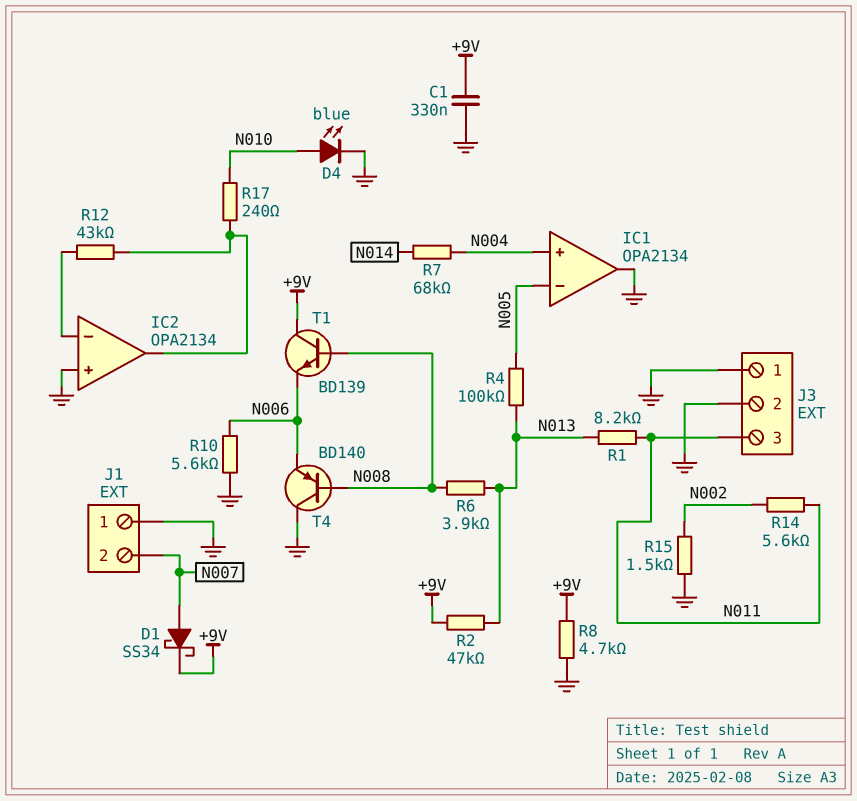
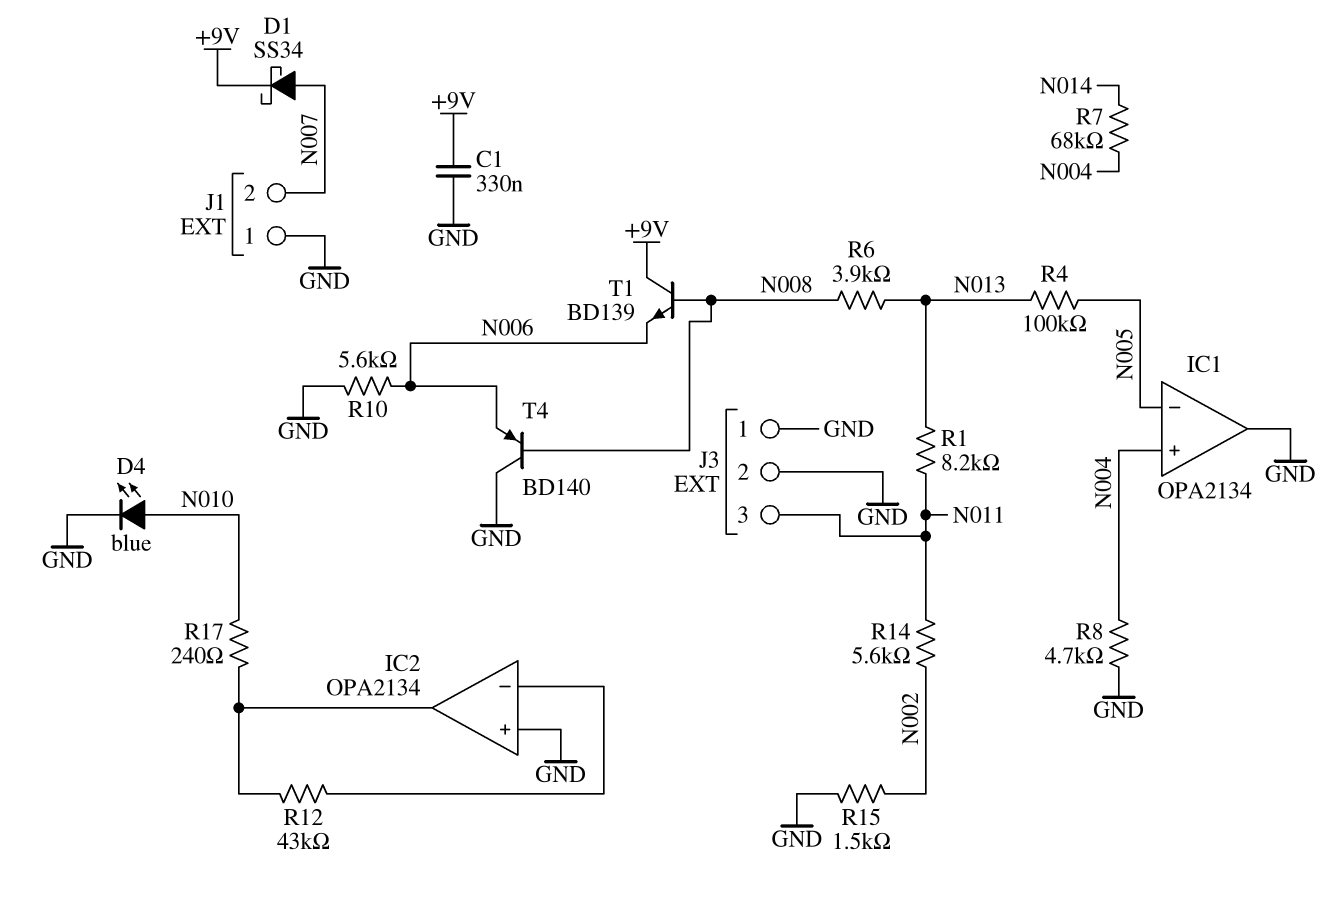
R2: 47k (+9V, N013) -> none
R8: 4.7k (+9V, GND) -> 4.7k (GND, N004)

